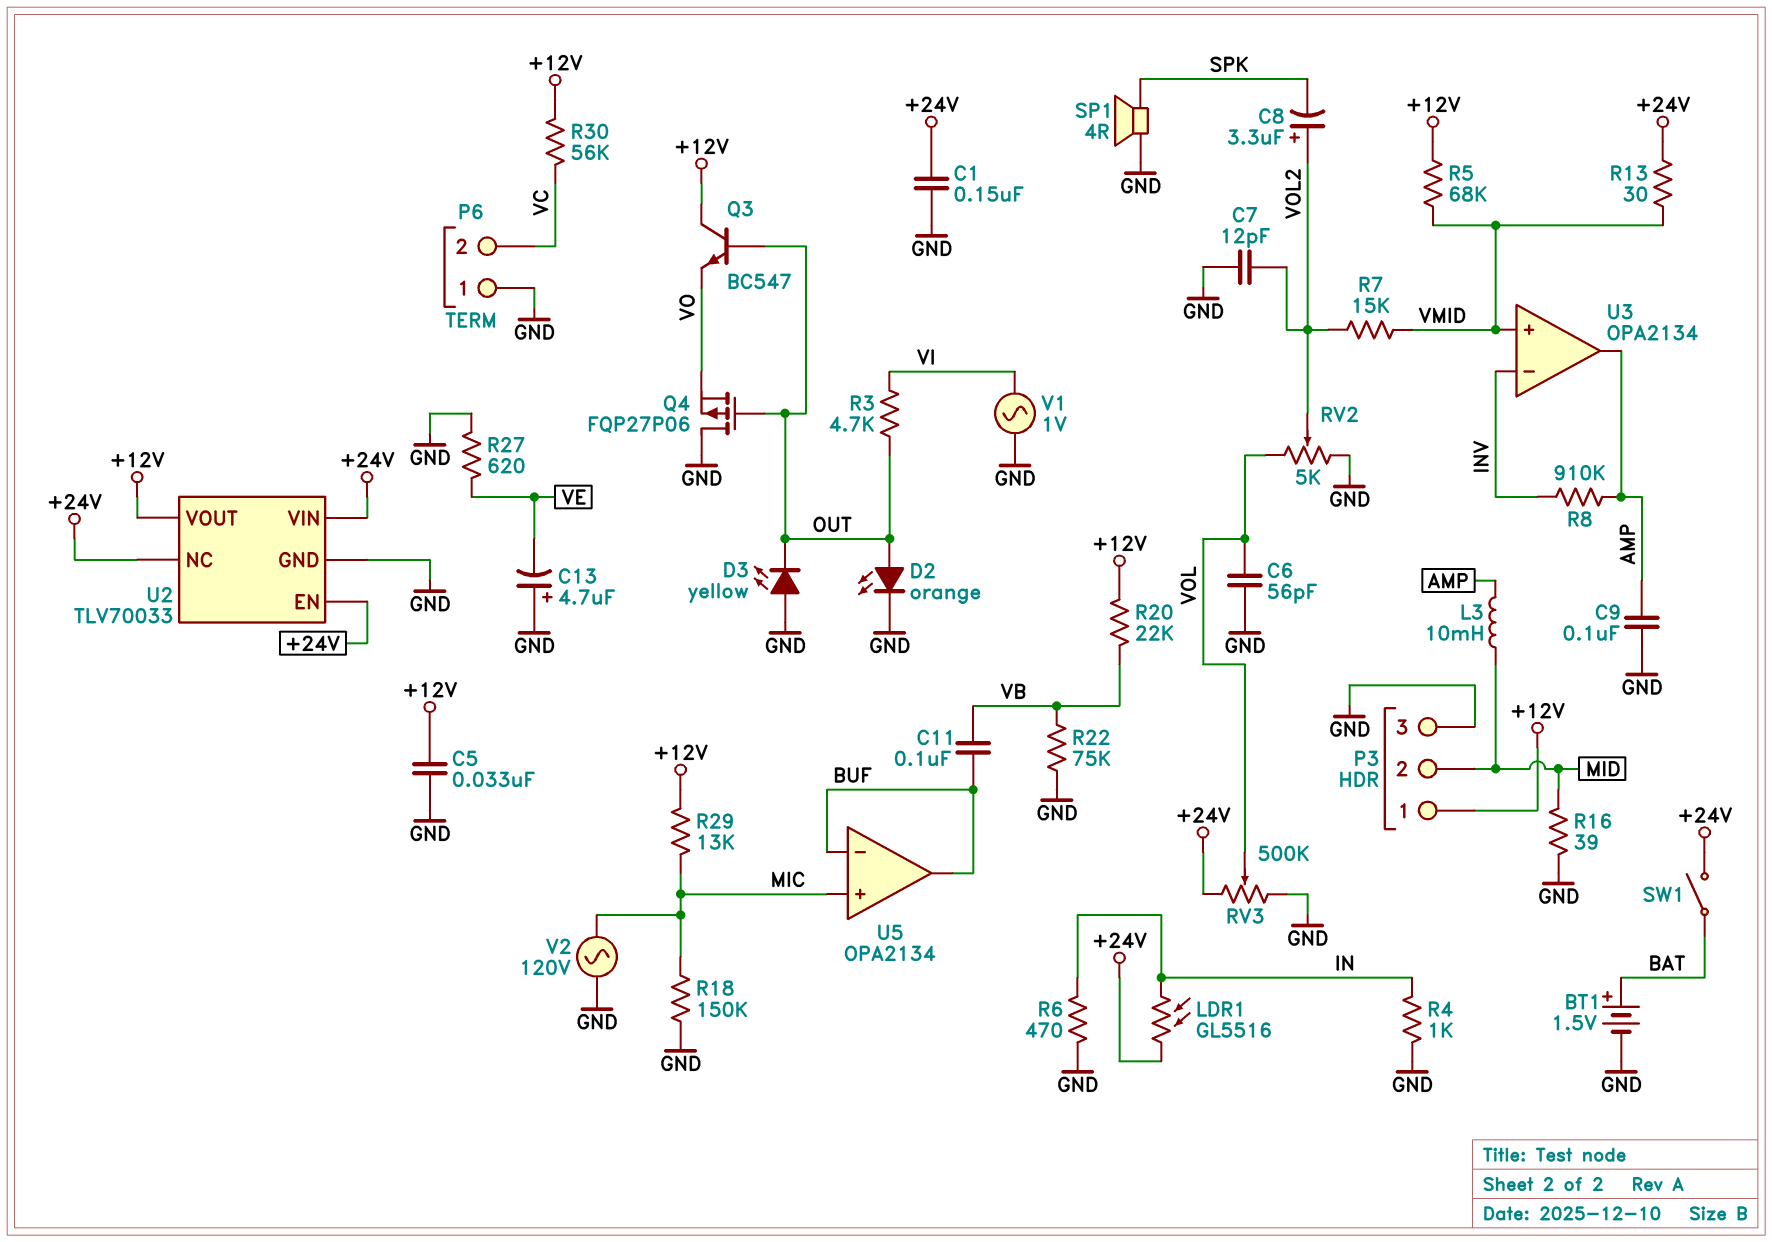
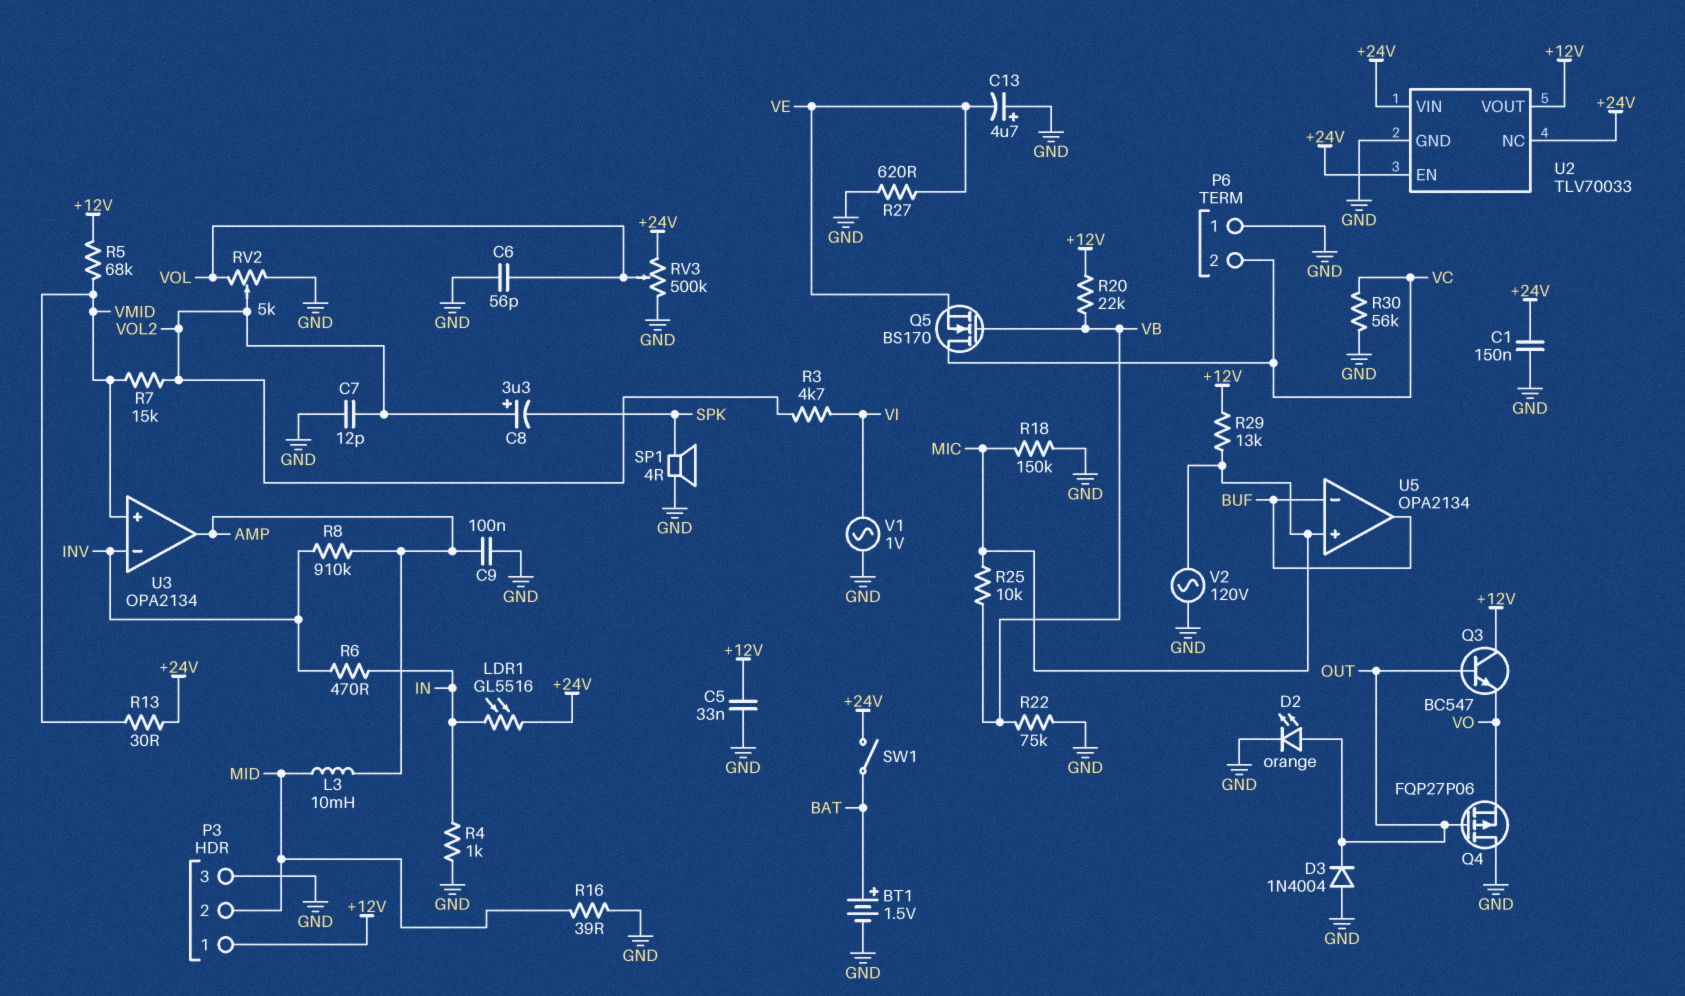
C11: 100nF (BUF, VB) -> none
D3: LED yellow (A GND, K OUT) -> diode 1N4004 (A GND, K OUT)
Q5: none -> NMOS BS170 (G VB, D VC, S VE)
R3: 4.7k (OUT, VI) -> 4.7k (VI, VOL2)
R6: 470 (GND, IN) -> 470 (IN, INV)
R25: none -> 10k (MIC, VB)
R30: 56k (+12V, VC) -> 56k (GND, VC)

